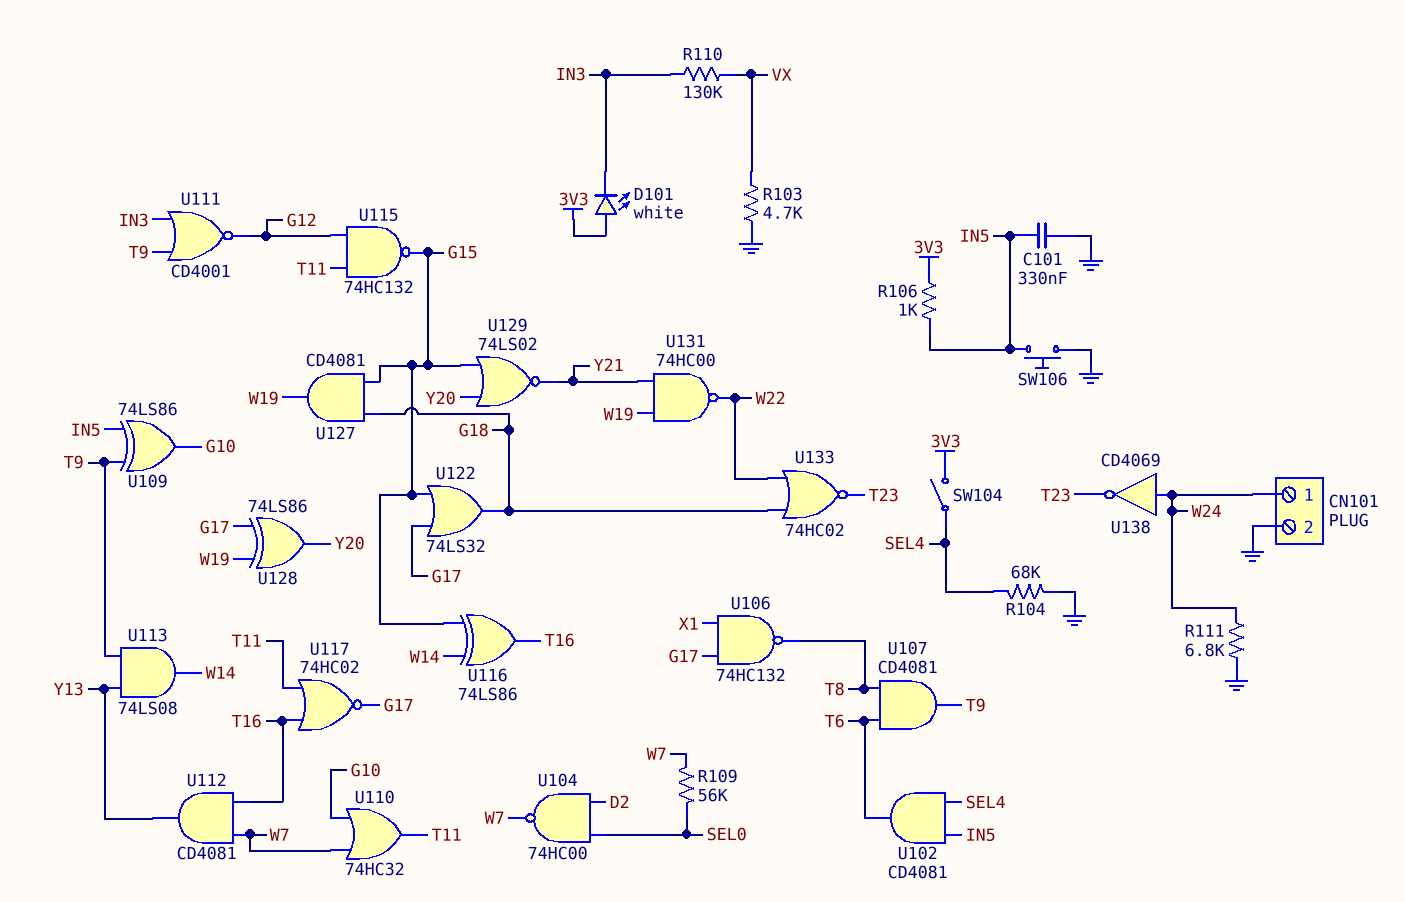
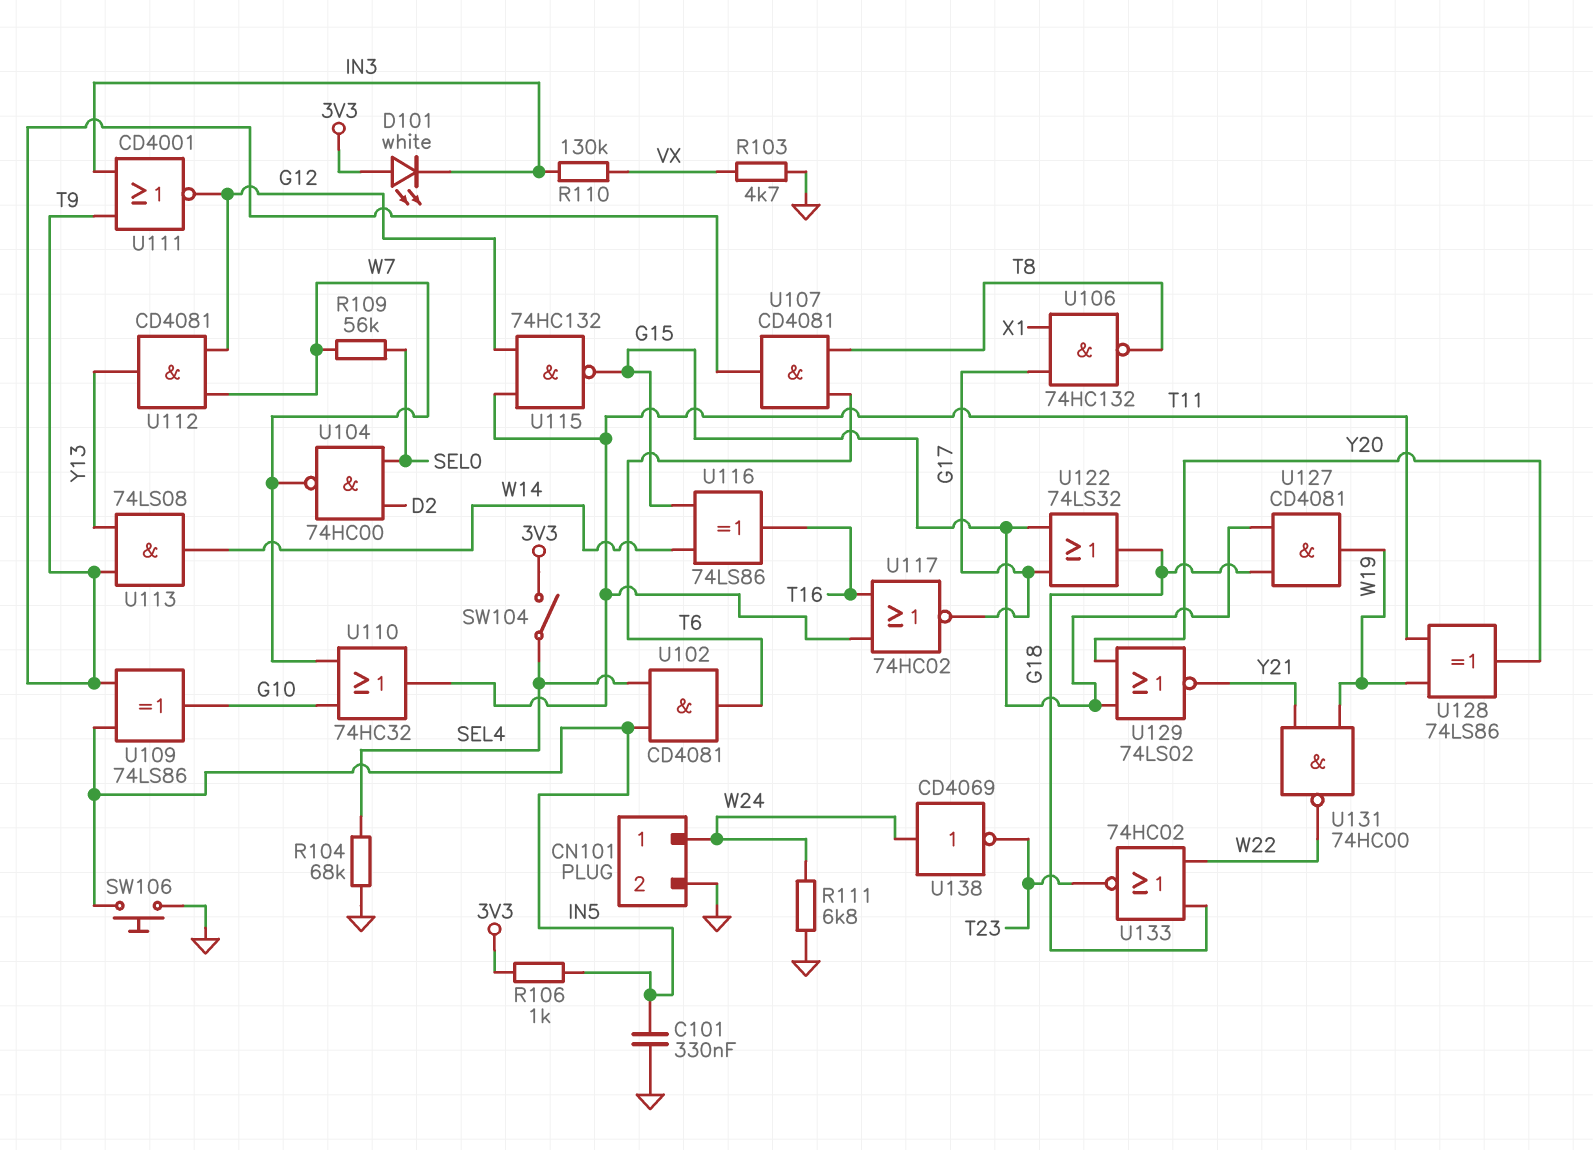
U112: AND CD4081 (in T16, in W7, out Y13) -> AND CD4081 (in G12, in W7, out Y13)
U128: XOR 74LS86 (in G17, in W19, out Y20) -> XOR 74LS86 (in T11, in W19, out Y20)

